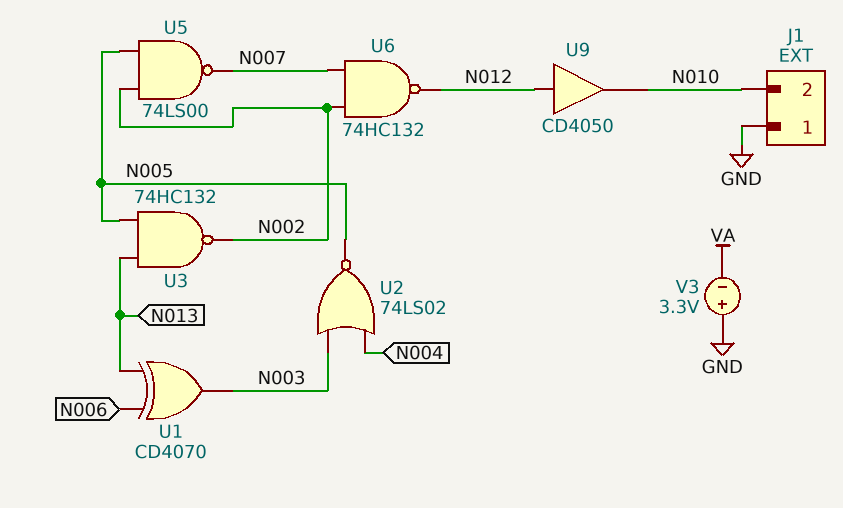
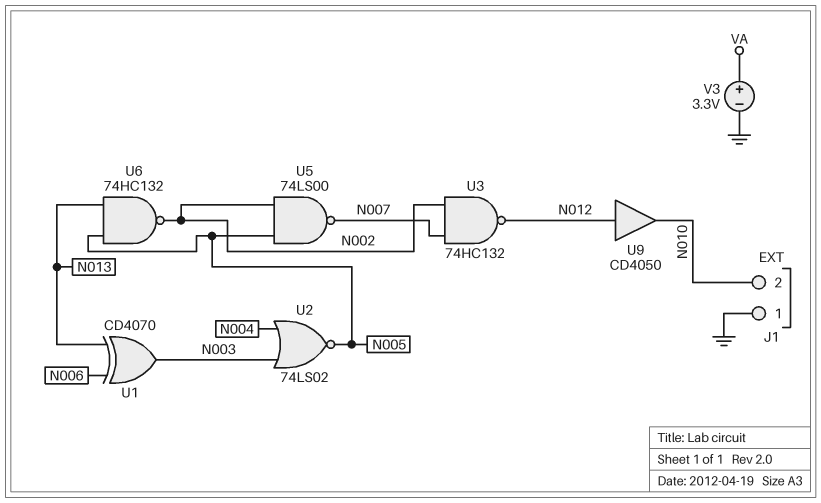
U3: NAND 74HC132 (in N005, in N013, out N002) -> NAND 74HC132 (in N002, in N007, out N012)
U6: NAND 74HC132 (in N002, in N007, out N012) -> NAND 74HC132 (in N005, in N013, out N002)
V3: 3.3V (plus GND, minus VA) -> 3.3V (plus VA, minus GND)

